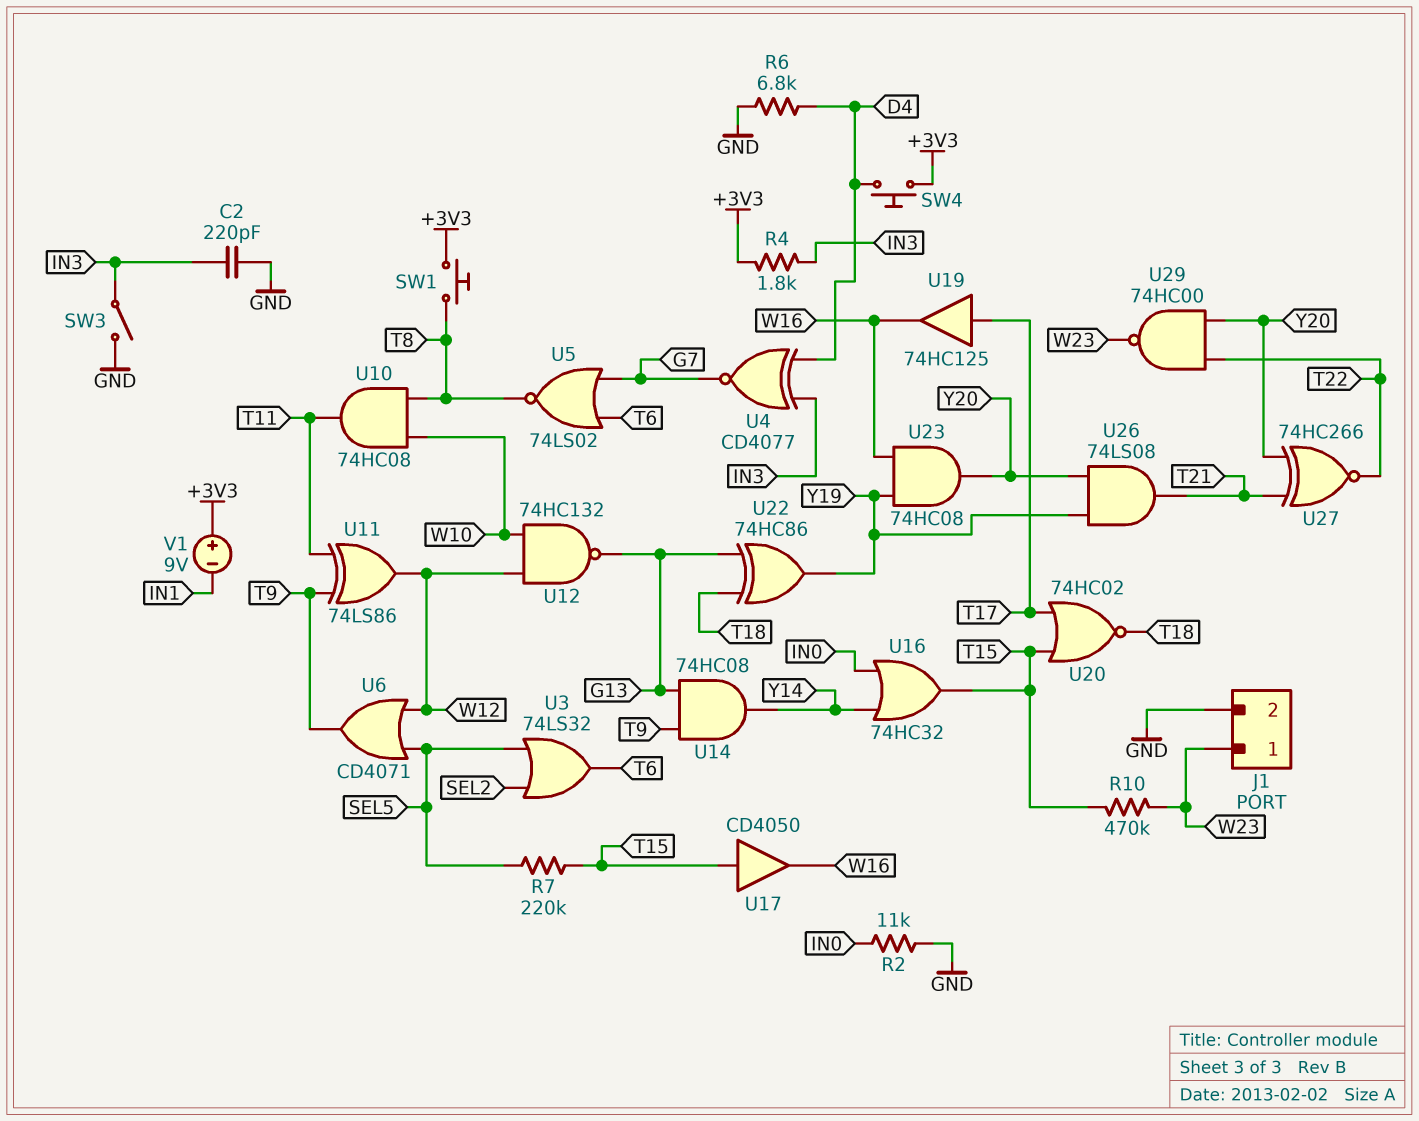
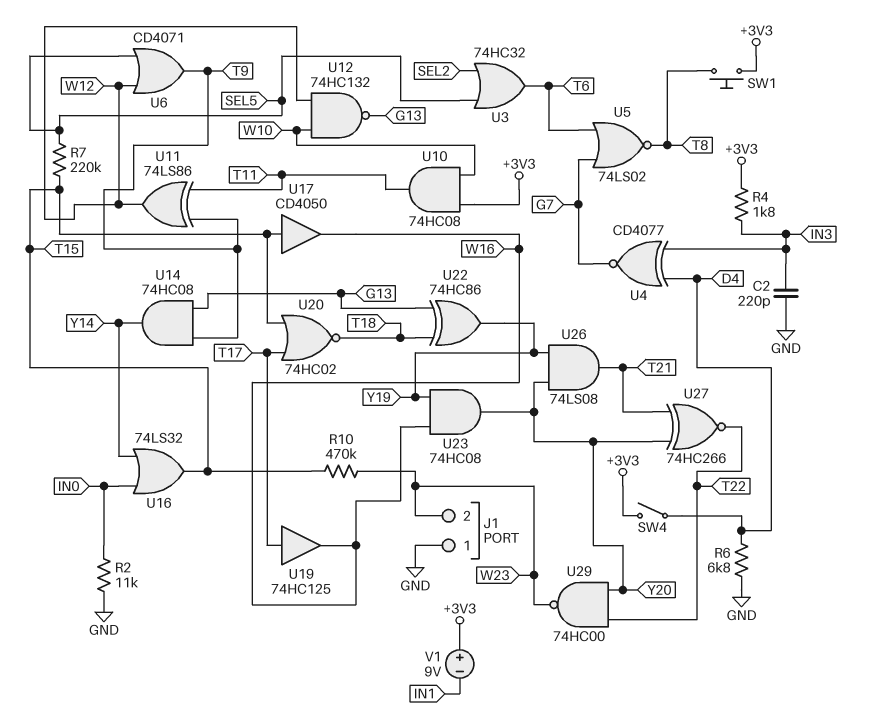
J1 pin 1: W23 -> GND
J1 pin 2: GND -> W23
SW3: switch (GND, IN3) -> none
SW4: button (+3V3, D4) -> switch (+3V3, D4)
U3: OR 74LS32 (in SEL2, in SEL5, out T6) -> OR 74HC32 (in SEL2, in SEL5, out T6)
U10: AND 74HC08 (in T8, in W10, out T11) -> AND 74HC08 (in +3V3, in W10, out T11)
U16: OR 74HC32 (in IN0, in Y14, out T15) -> OR 74LS32 (in IN0, in Y14, out T15)

